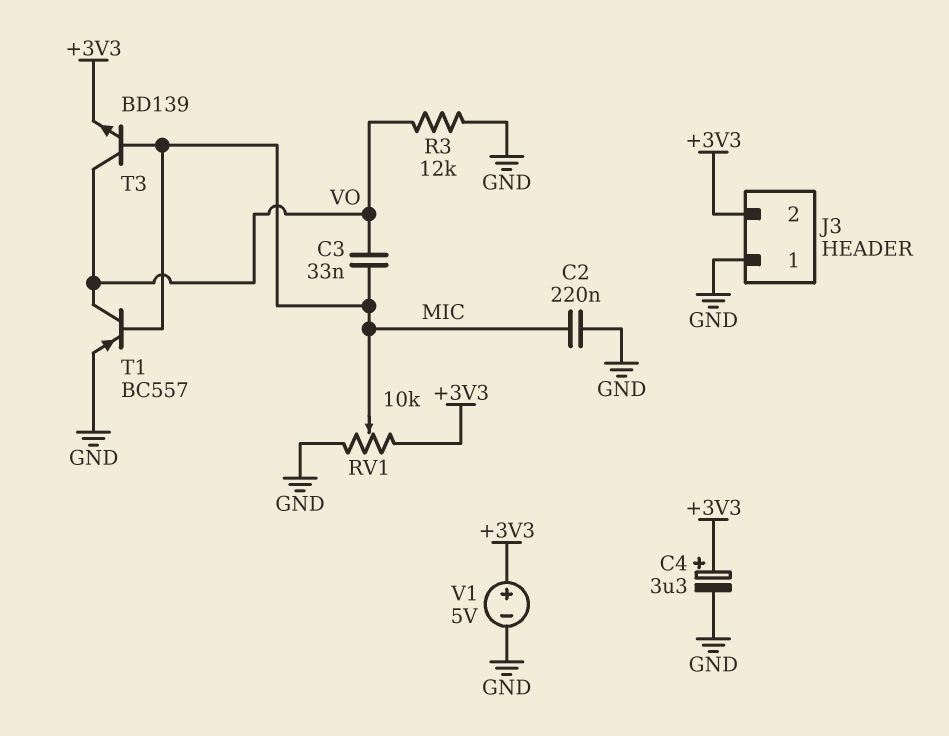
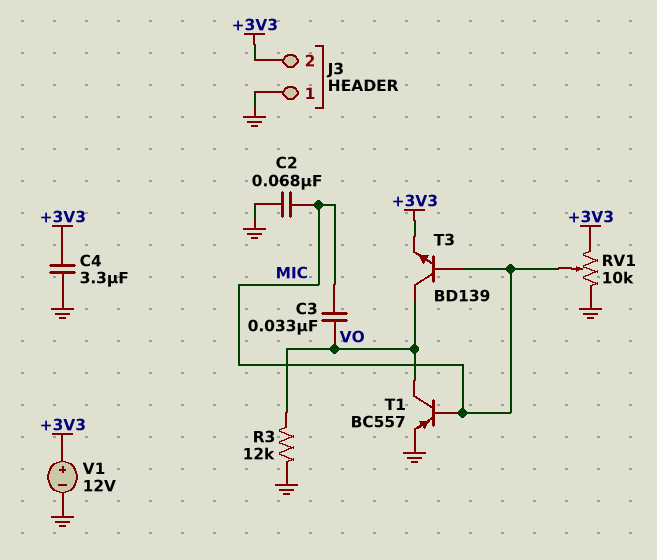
C2: 220nF (GND, MIC) -> 68nF (GND, MIC)
C4: 3.3uF (plus +3V3, minus GND) -> 3.3uF (+3V3, GND)
V1: 5V (plus +3V3, minus GND) -> 12V (plus +3V3, minus GND)

